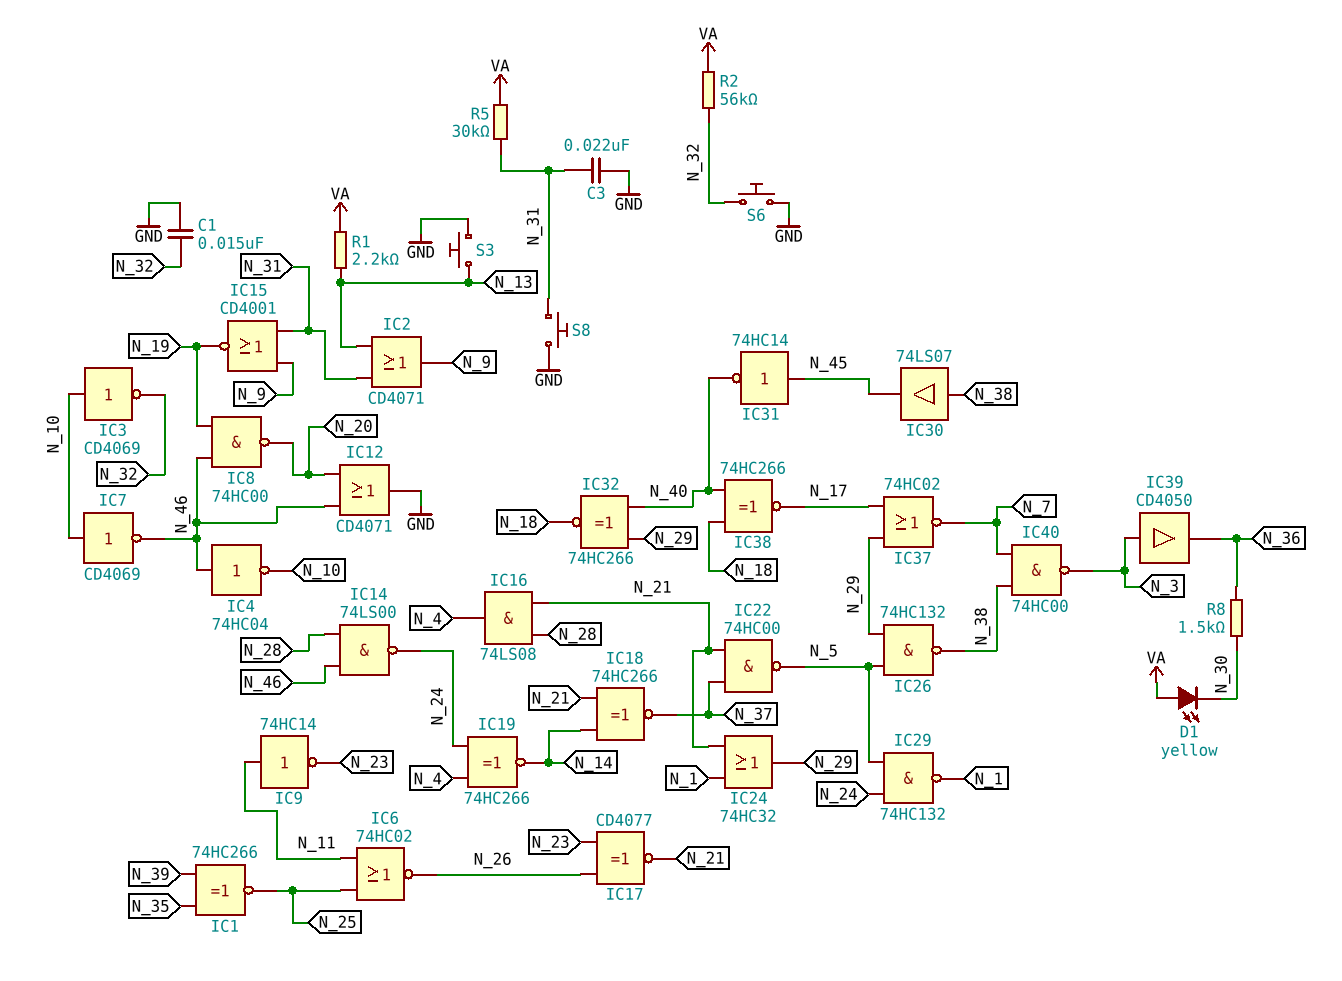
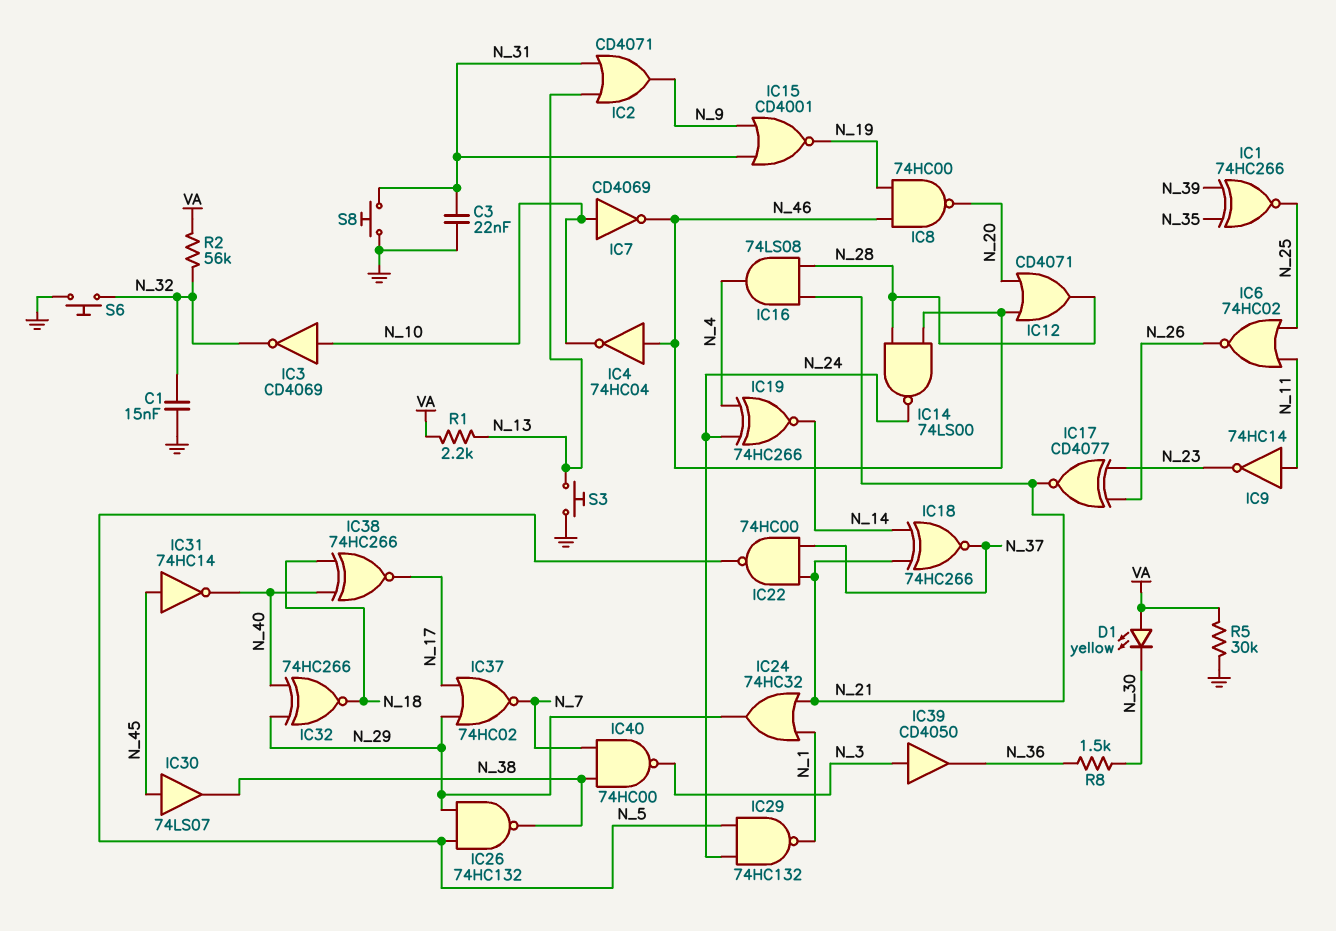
IC12: OR CD4071 (in N_20, in N_46, out GND) -> OR CD4071 (in N_20, in N_46, out N_28)
IC30: buffer 74LS07 (in N_38, out N_45) -> buffer 74LS07 (in N_45, out N_38)
R5: 30k (N_31, VA) -> 30k (GND, VA)

